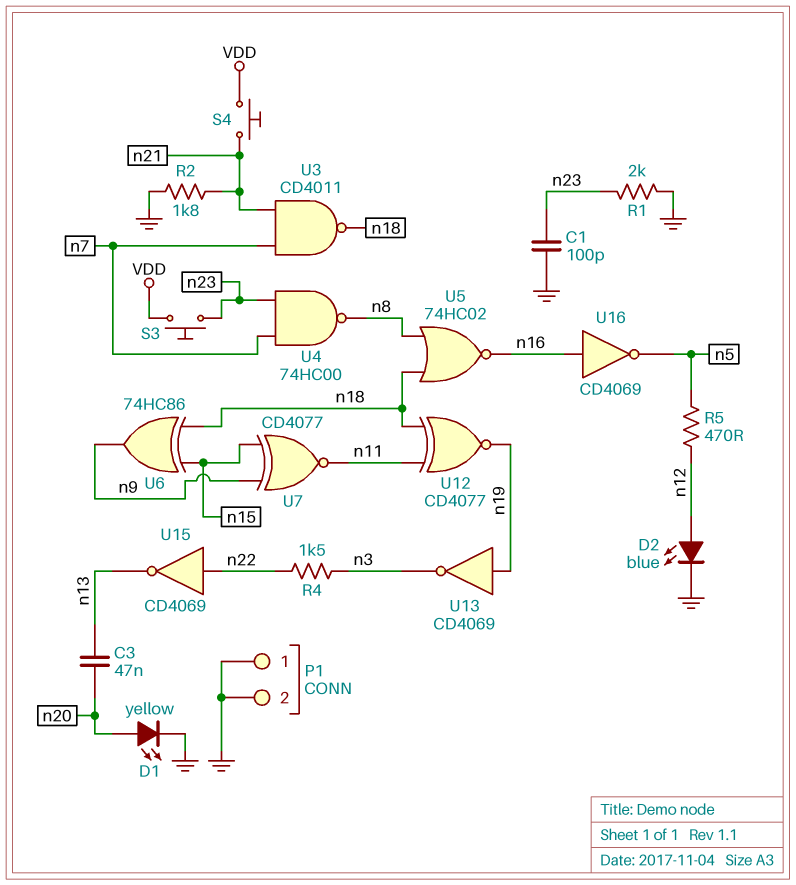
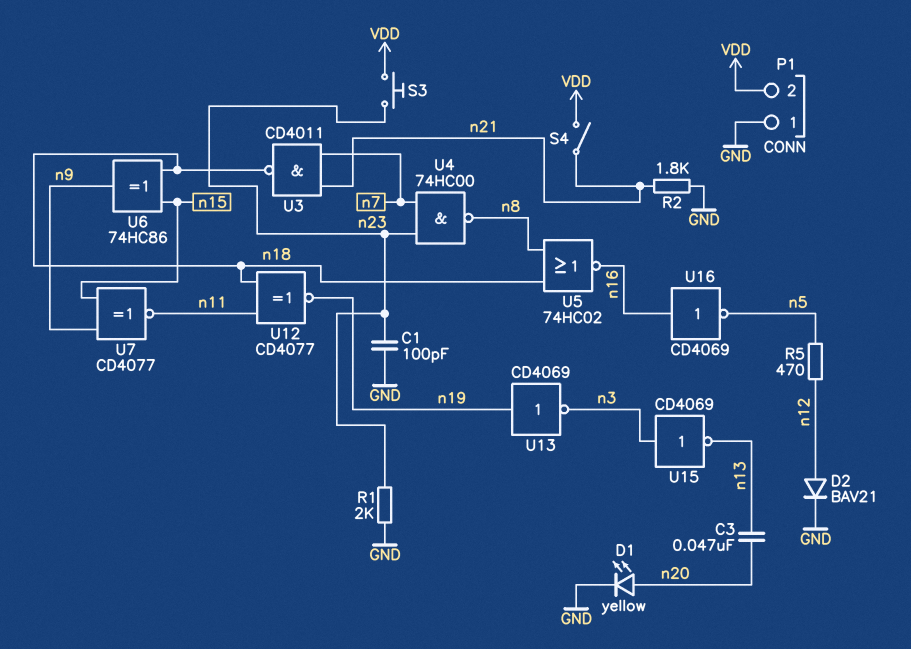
D2: LED blue (A n12, K GND) -> diode BAV21 (A n12, K GND)
P1 pin 2: GND -> VDD
R4: 1.5k (n3, n22) -> none
S4: button (VDD, n21) -> switch (VDD, n21)
U15: NOT CD4069 (in n22, out n13) -> NOT CD4069 (in n3, out n13)

